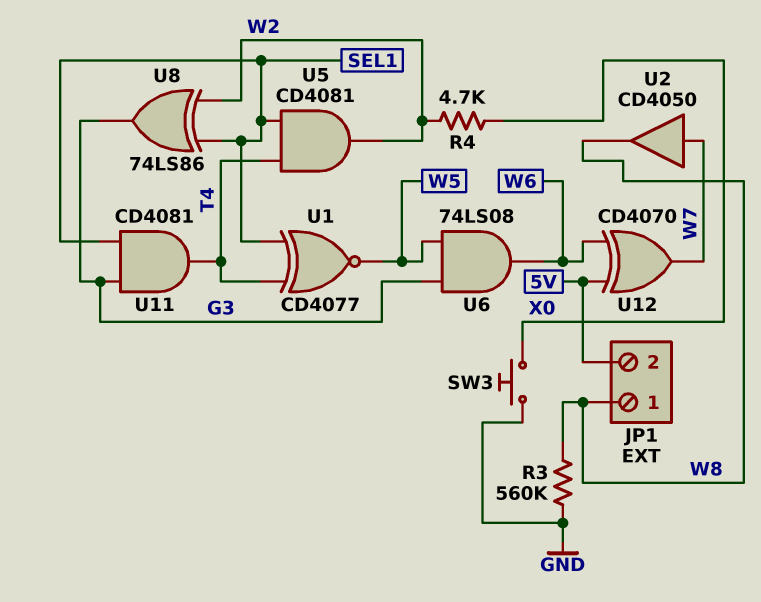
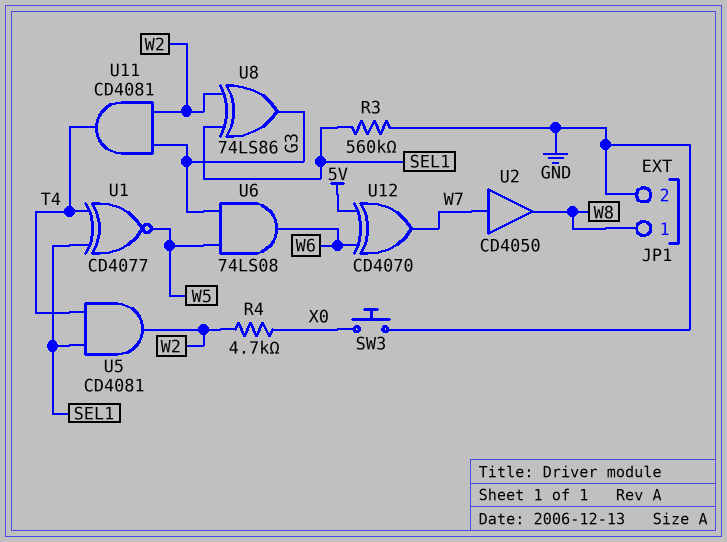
JP1 pin 2: 5V -> GND
R3: 560k (GND, W8) -> 560k (GND, SEL1)
U11: AND CD4081 (in G3, in SEL1, out T4) -> AND CD4081 (in G3, in W2, out T4)

